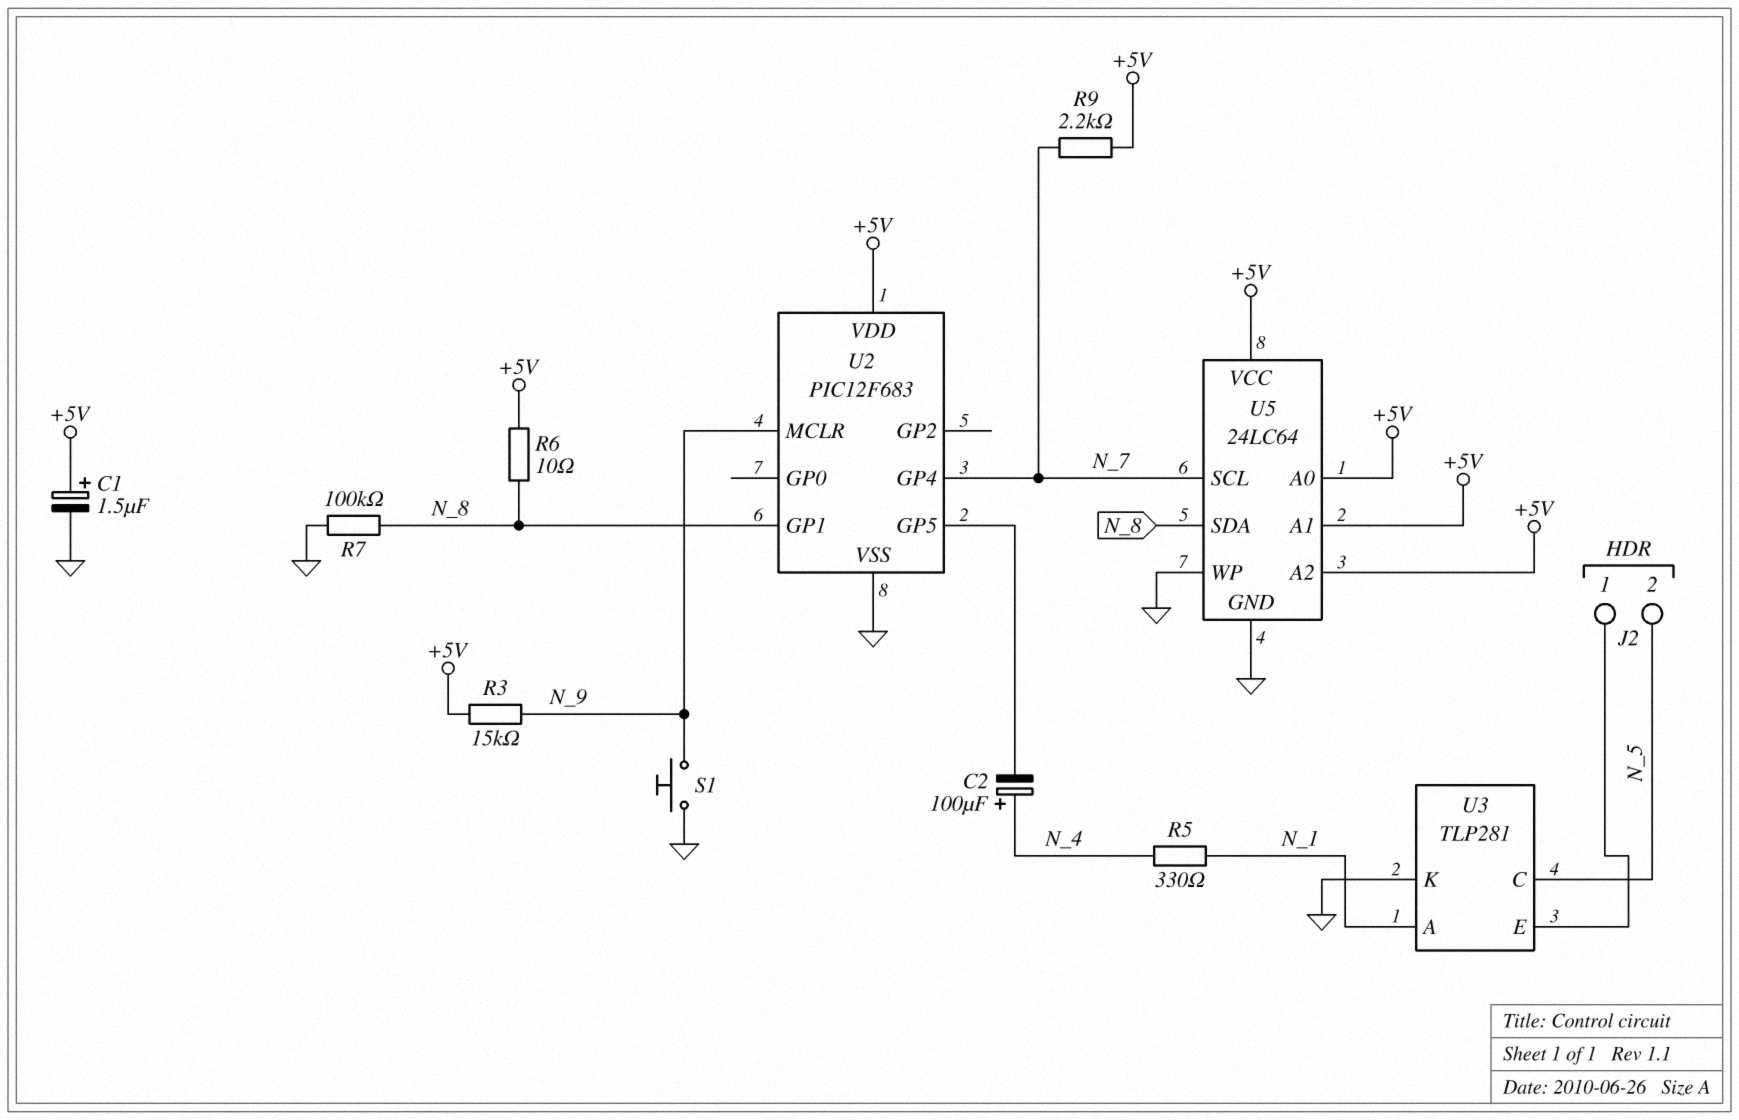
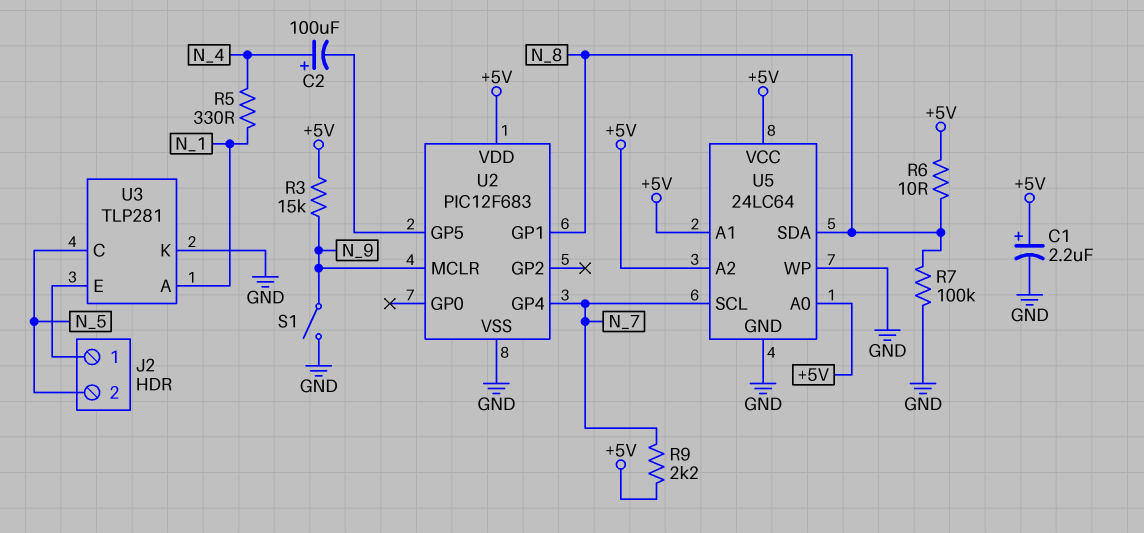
C1: 1.5uF (plus +5V, minus GND) -> 2.2uF (plus +5V, minus GND)
S1: button (GND, N_9) -> switch (GND, N_9)

